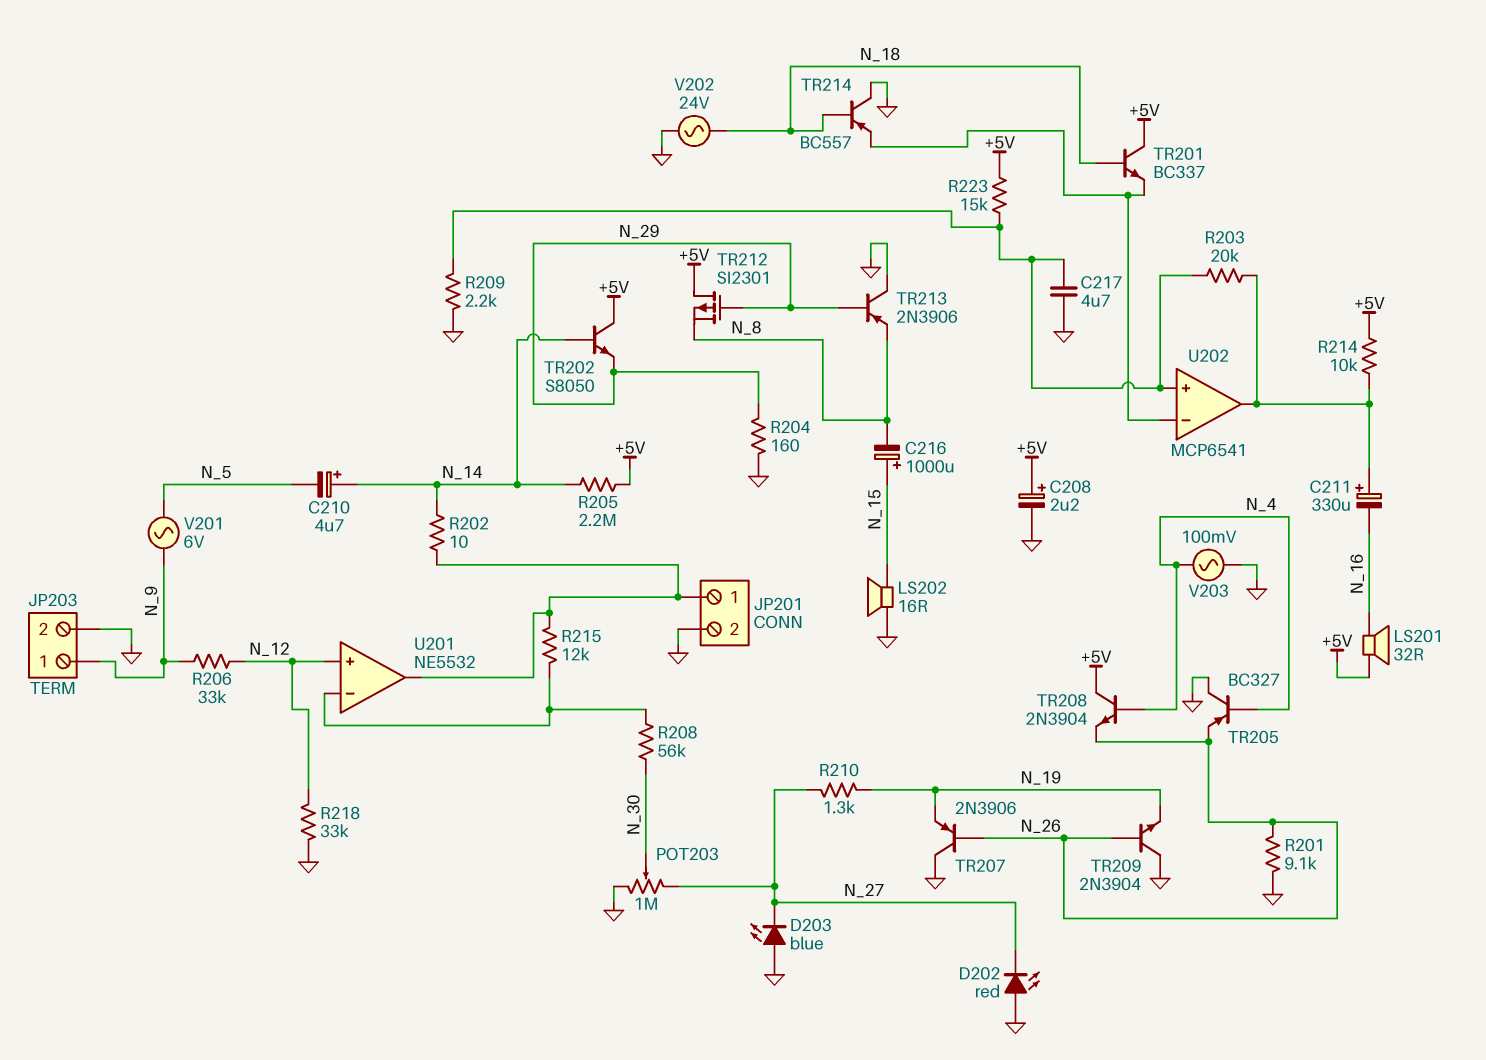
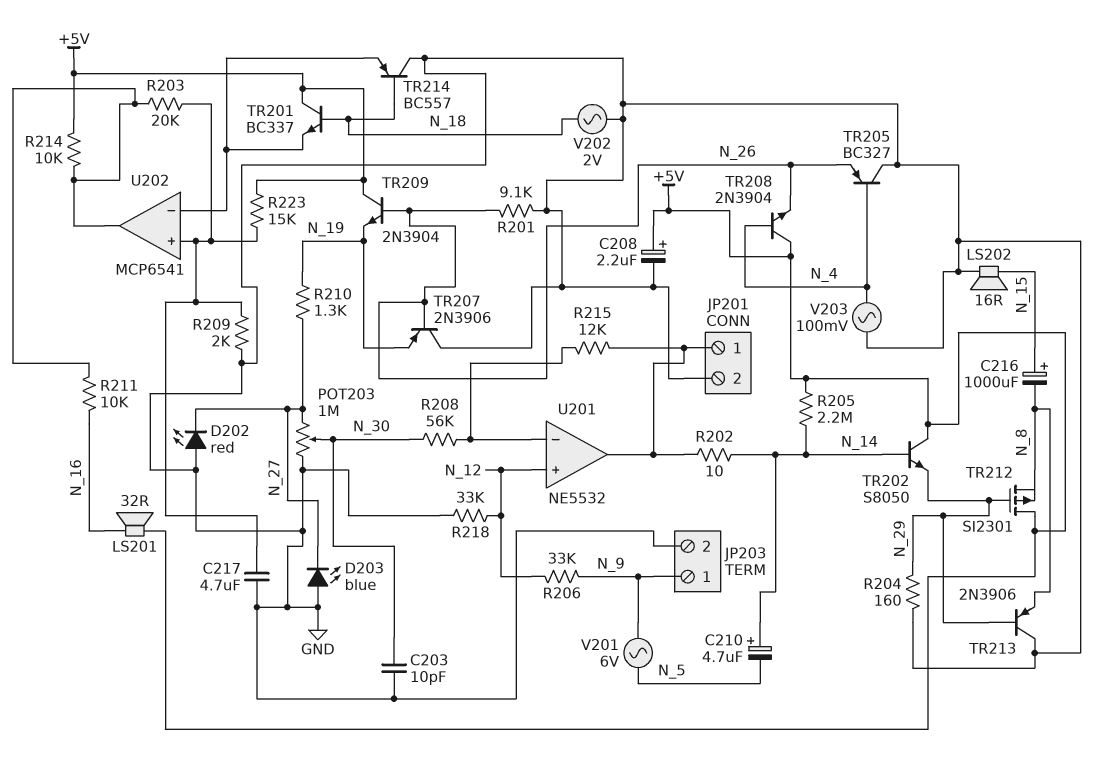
C203: none -> 10pF (GND, N_30)
C211: 330uF (plus U202/out, minus N_16) -> none
R209: 2.2k (GND, U202/in+) -> 2k (GND, U202/in+)
R211: none -> 10k (N_16, U202/out)
TR209: NPN 2N3904 (B N_26, C GND, E N_19) -> NPN 2N3904 (B N_26, C +5V, E N_19)
V202: AC 24V (GND, N_18) -> AC 2V (GND, N_18)

